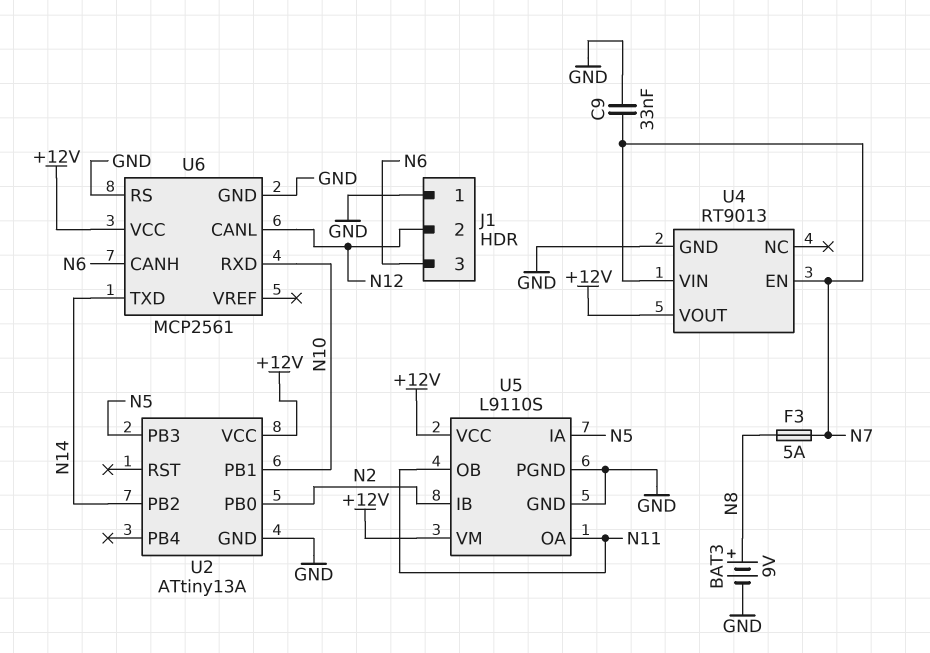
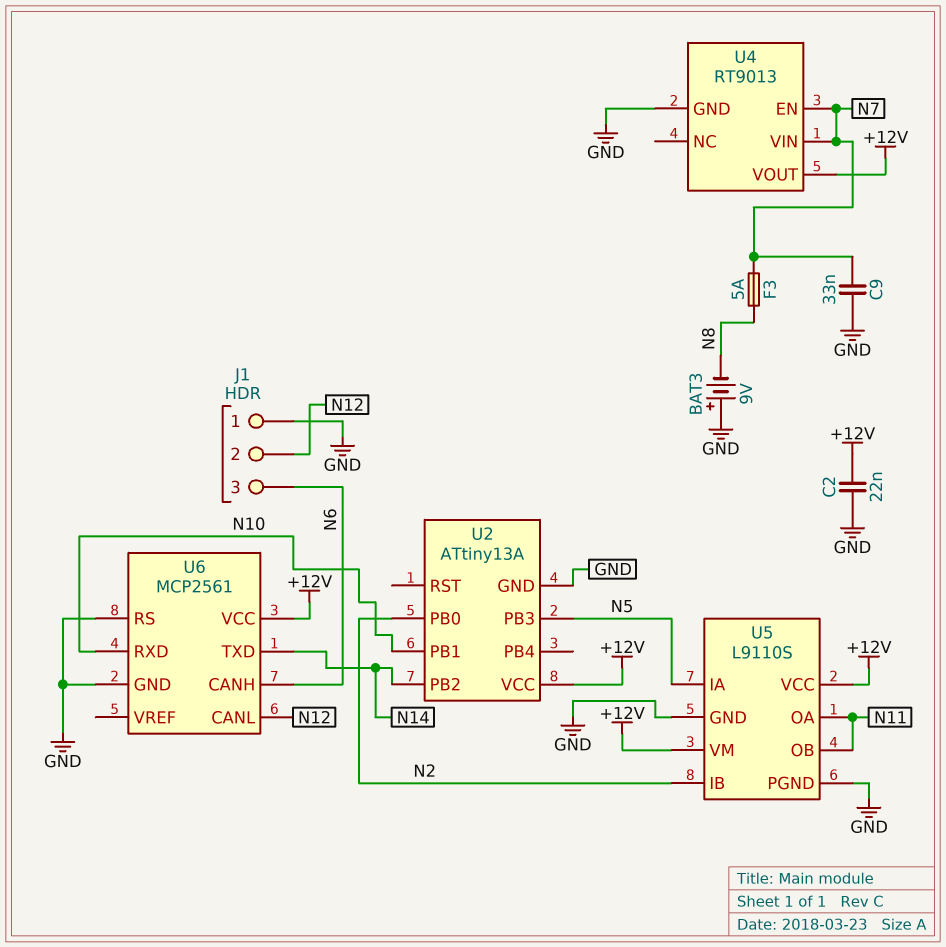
BAT3: 9V (plus N8, minus GND) -> 9V (plus GND, minus N8)
C2: none -> 22nF (+12V, GND)

